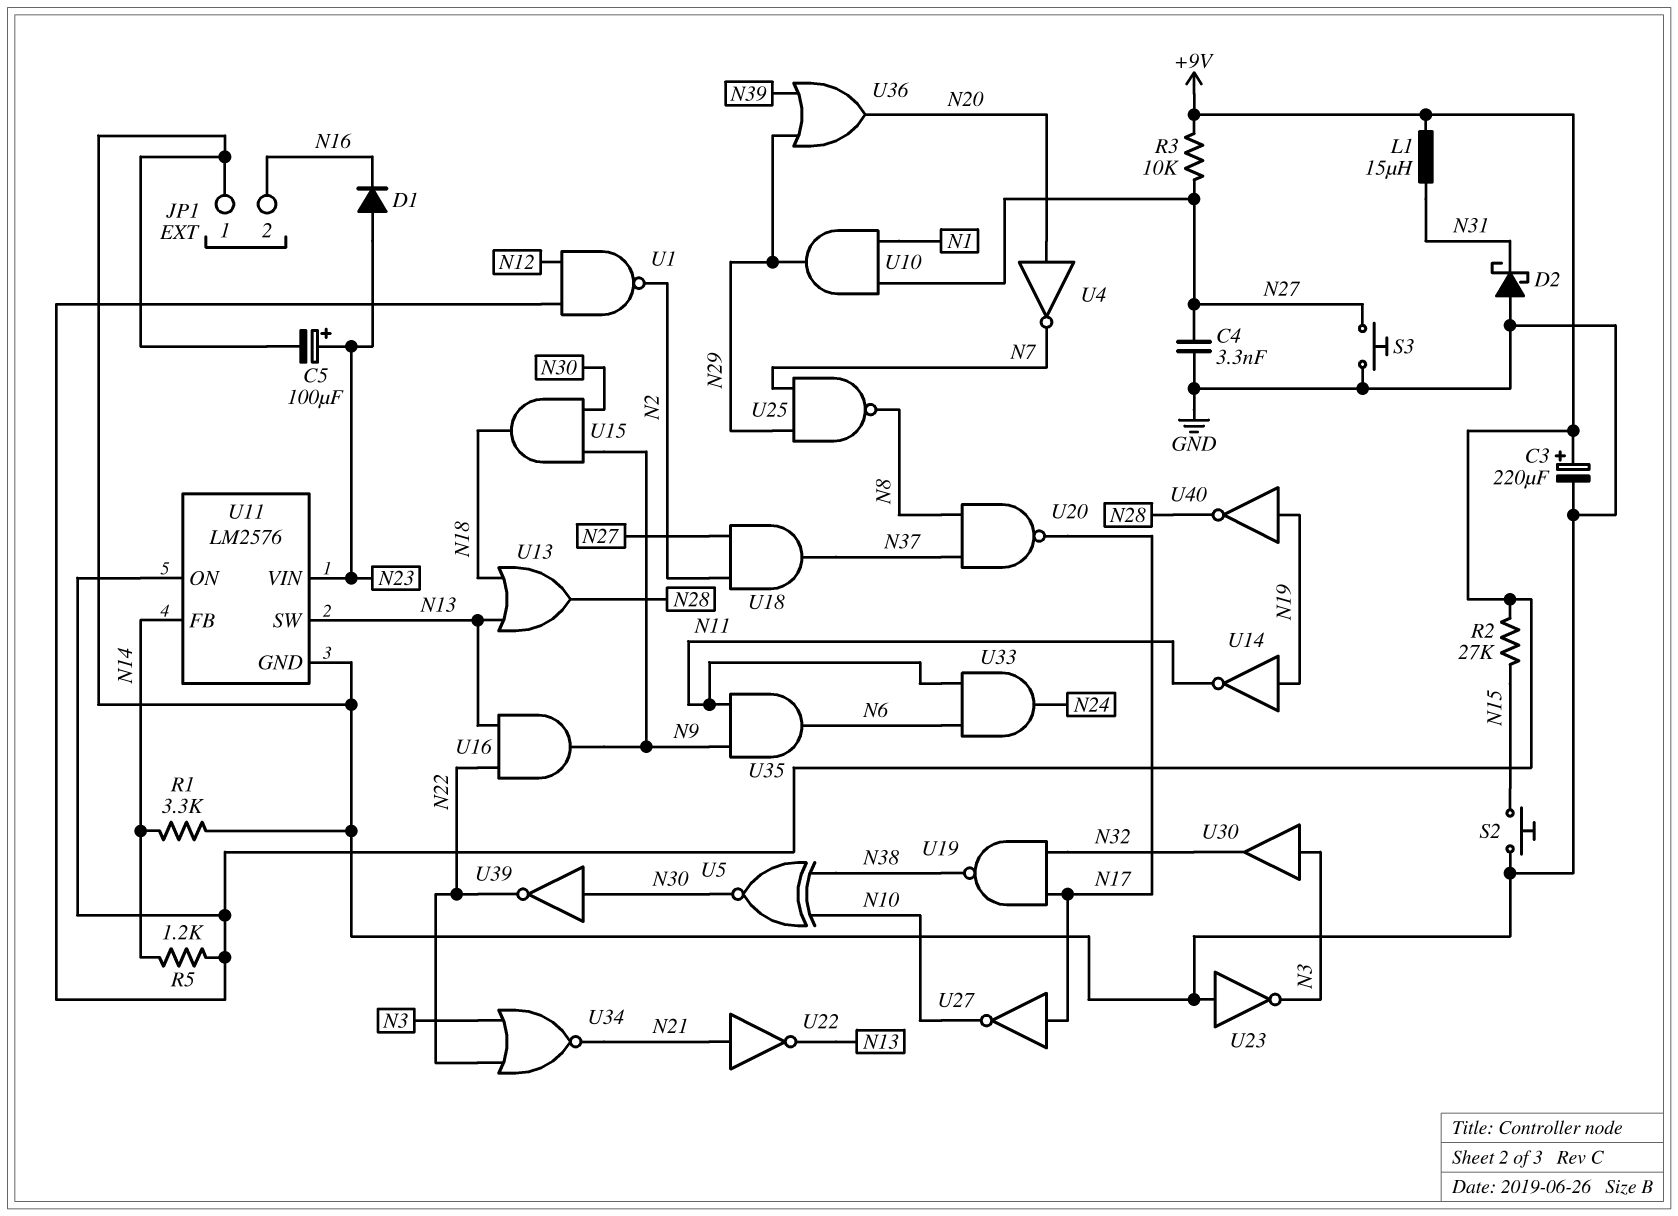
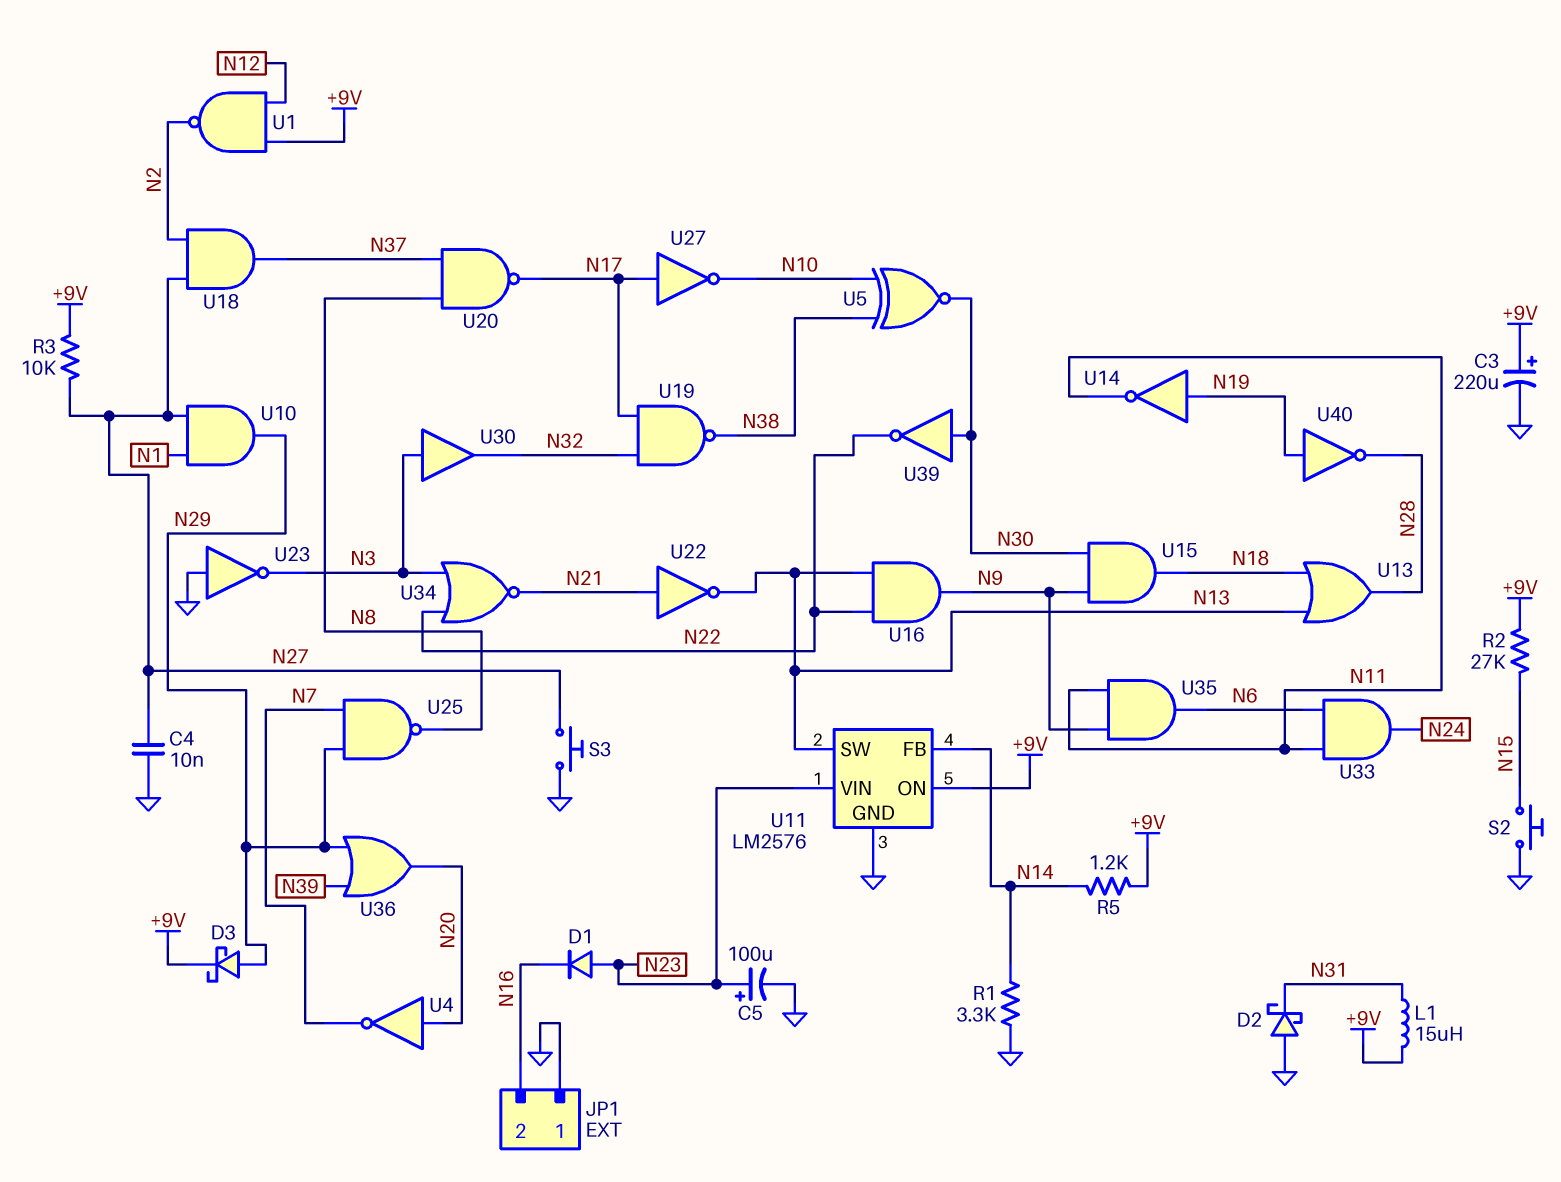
C4: 3.3nF (GND, N27) -> 10nF (GND, N27)
D3: none -> schottky (A N29, K +9V)

